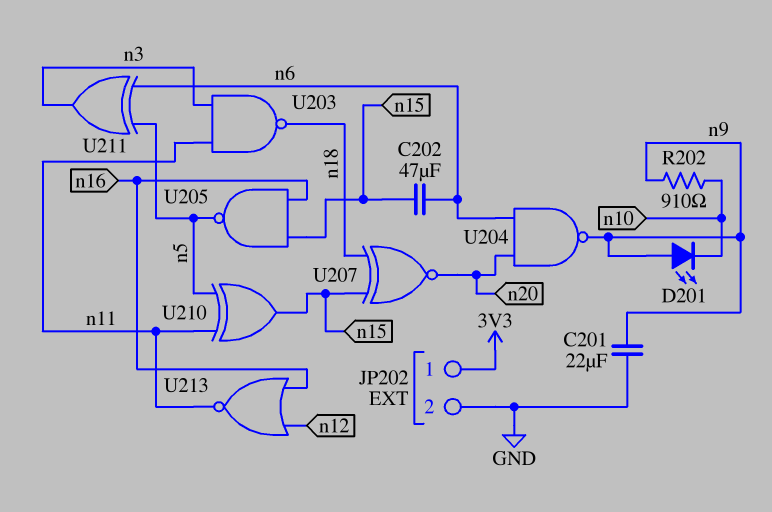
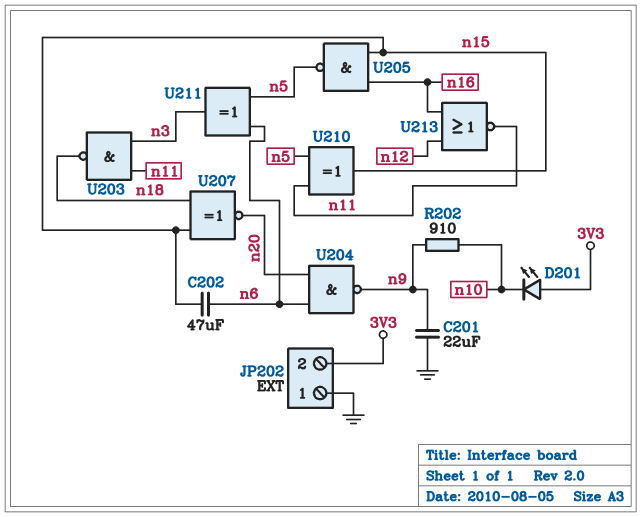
D201: LED (A n9, K n10) -> LED (A 3V3, K n10)
JP202 pin 1: 3V3 -> GND
JP202 pin 2: GND -> 3V3

